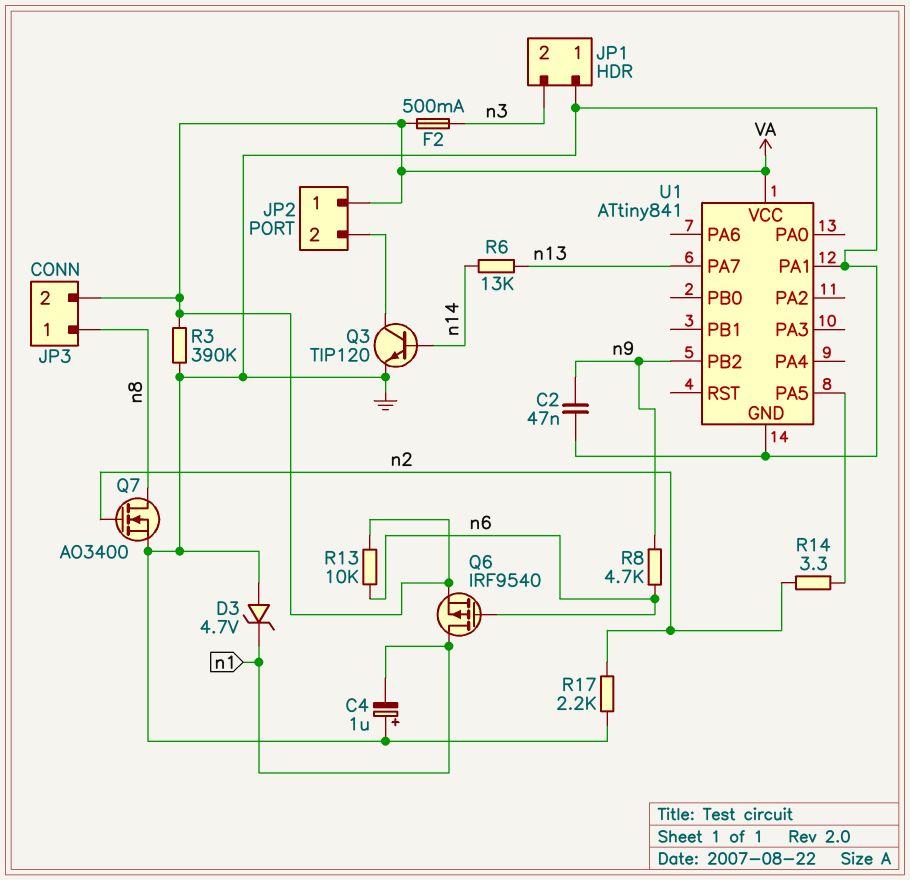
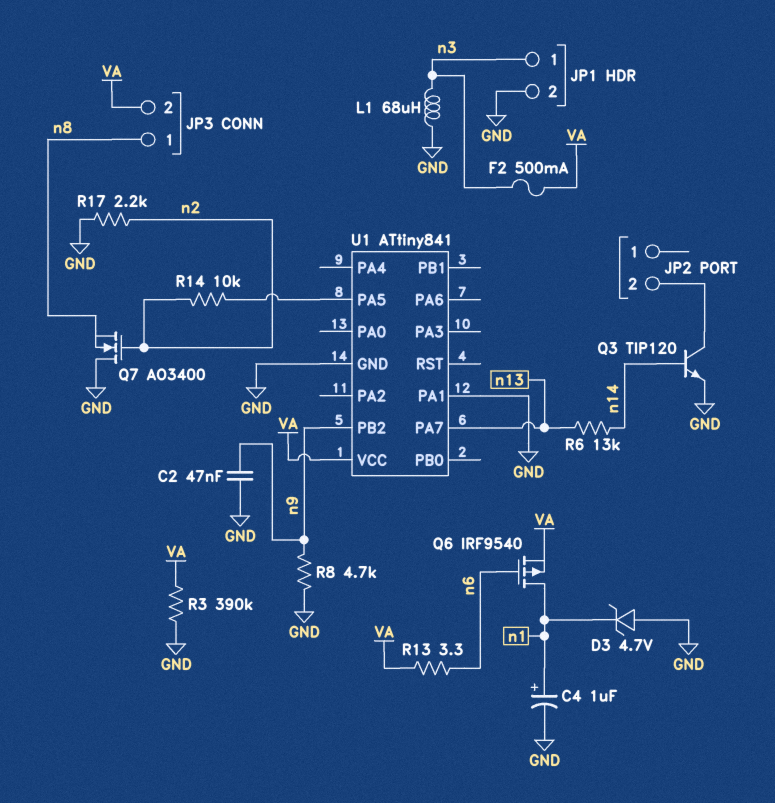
C4: 1uF (plus GND, minus n1) -> 1uF (plus n1, minus GND)
JP1 pin 1: GND -> n3
JP1 pin 2: n3 -> GND
JP2 pin 1: VA -> none
L1: none -> 68uH (GND, n3)
Q7: NMOS AO3400 (G n2, D n8, S GND) -> NMOS AO3400 (G n2, D GND, S n8)
R8: 4.7k (n6, n9) -> 4.7k (GND, n9)
R13: 10k (VA, n6) -> 3.3 (VA, n6)
R14: 3.3 (U1/PA5, n2) -> 10k (U1/PA5, n2)

